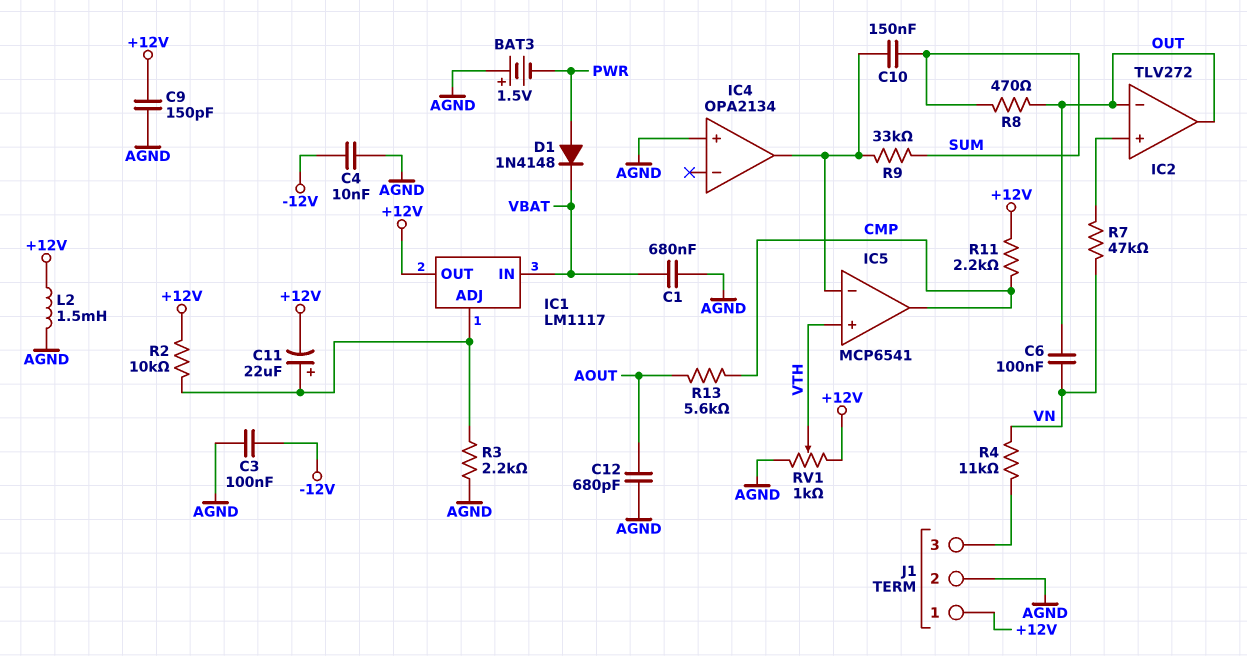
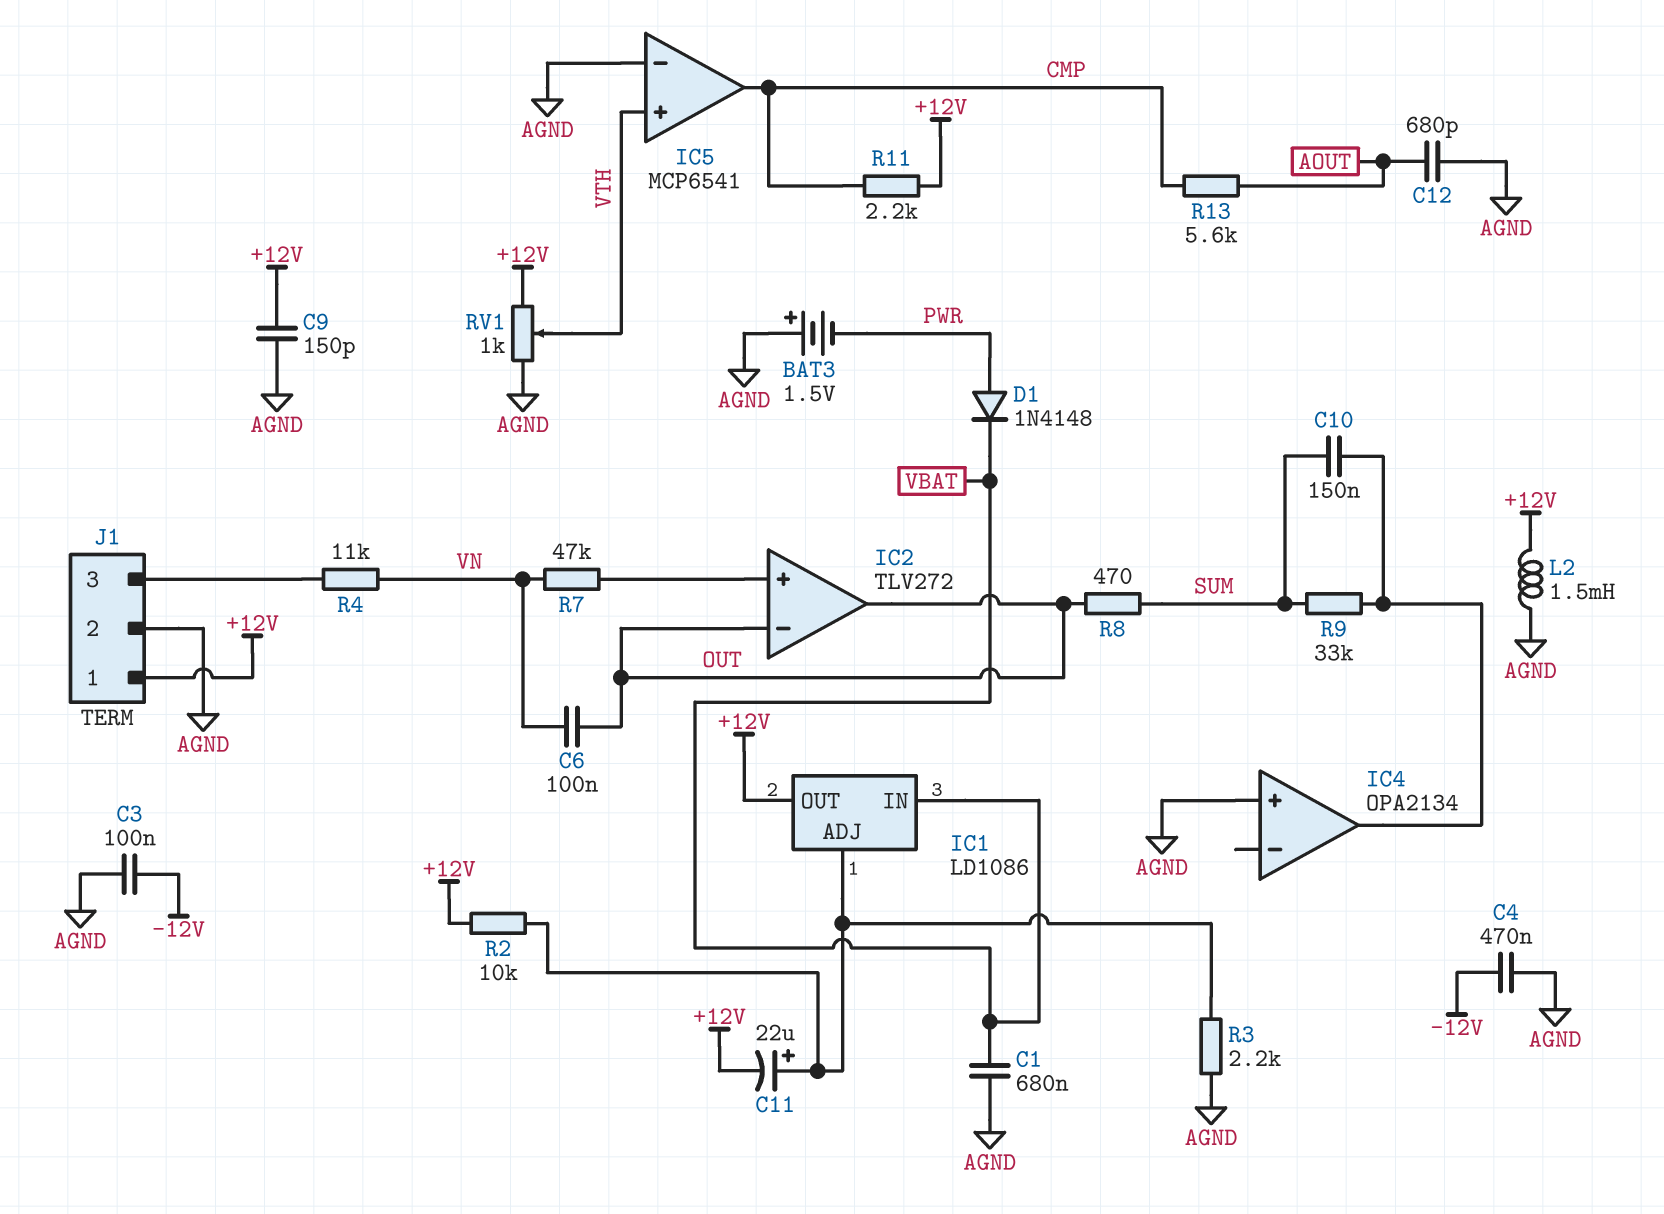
C4: 10nF (-12V, AGND) -> 470nF (-12V, AGND)
IC1: LM1117 -> LD1086
IC5 pin in-: IC4/out -> AGND

